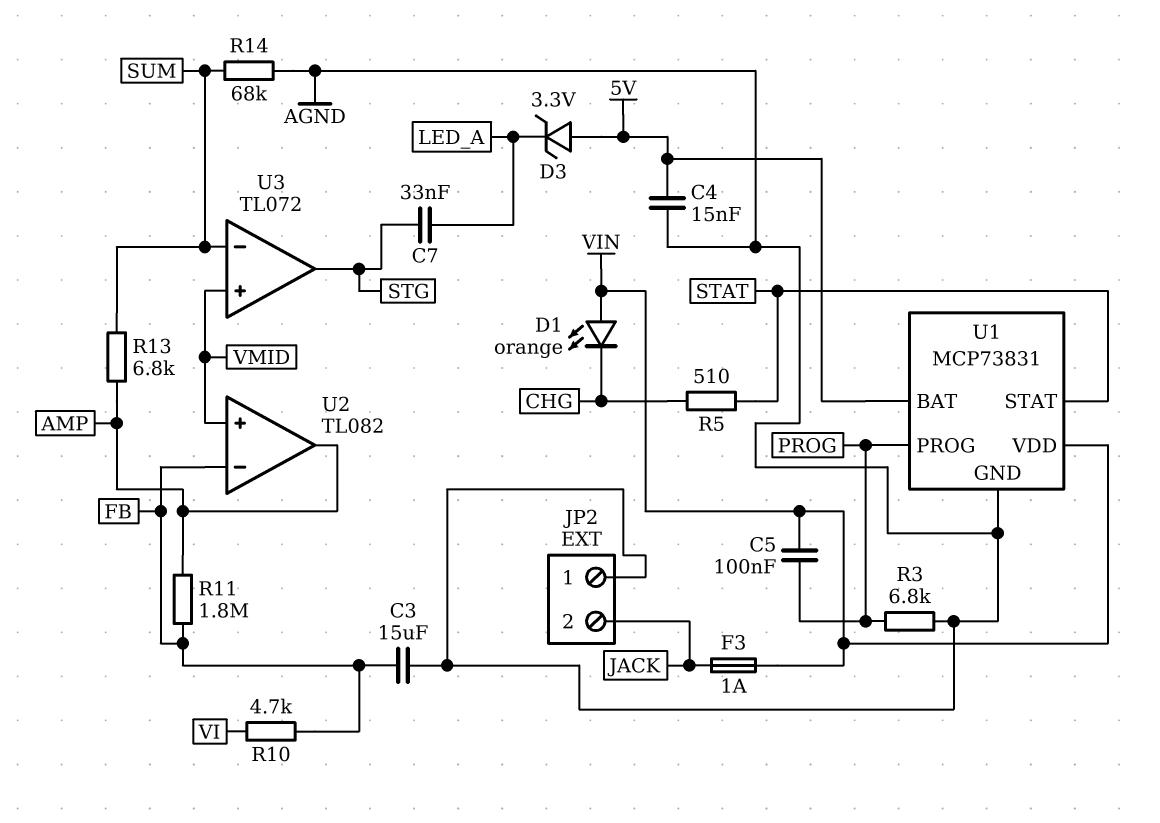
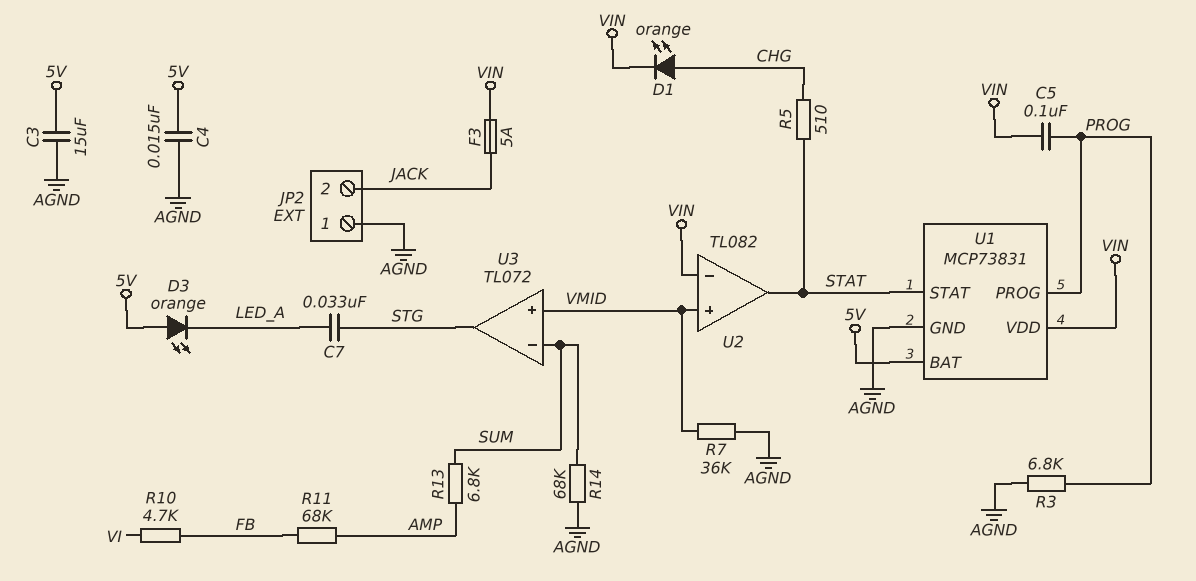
C3: 15uF (AGND, FB) -> 15uF (5V, AGND)
D1: LED orange (A VIN, K CHG) -> LED orange (A CHG, K VIN)
D3: zener 3.3V (A 5V, K LED_A) -> LED orange (A 5V, K LED_A)
F3: 1A (JACK, VIN) -> 5A (JACK, VIN)
R7: none -> 36k (AGND, VMID)
R11: 1.8M (AMP, FB) -> 68k (AMP, FB)
U2 pin in-: FB -> VIN
U2 pin out: AMP -> STAT

